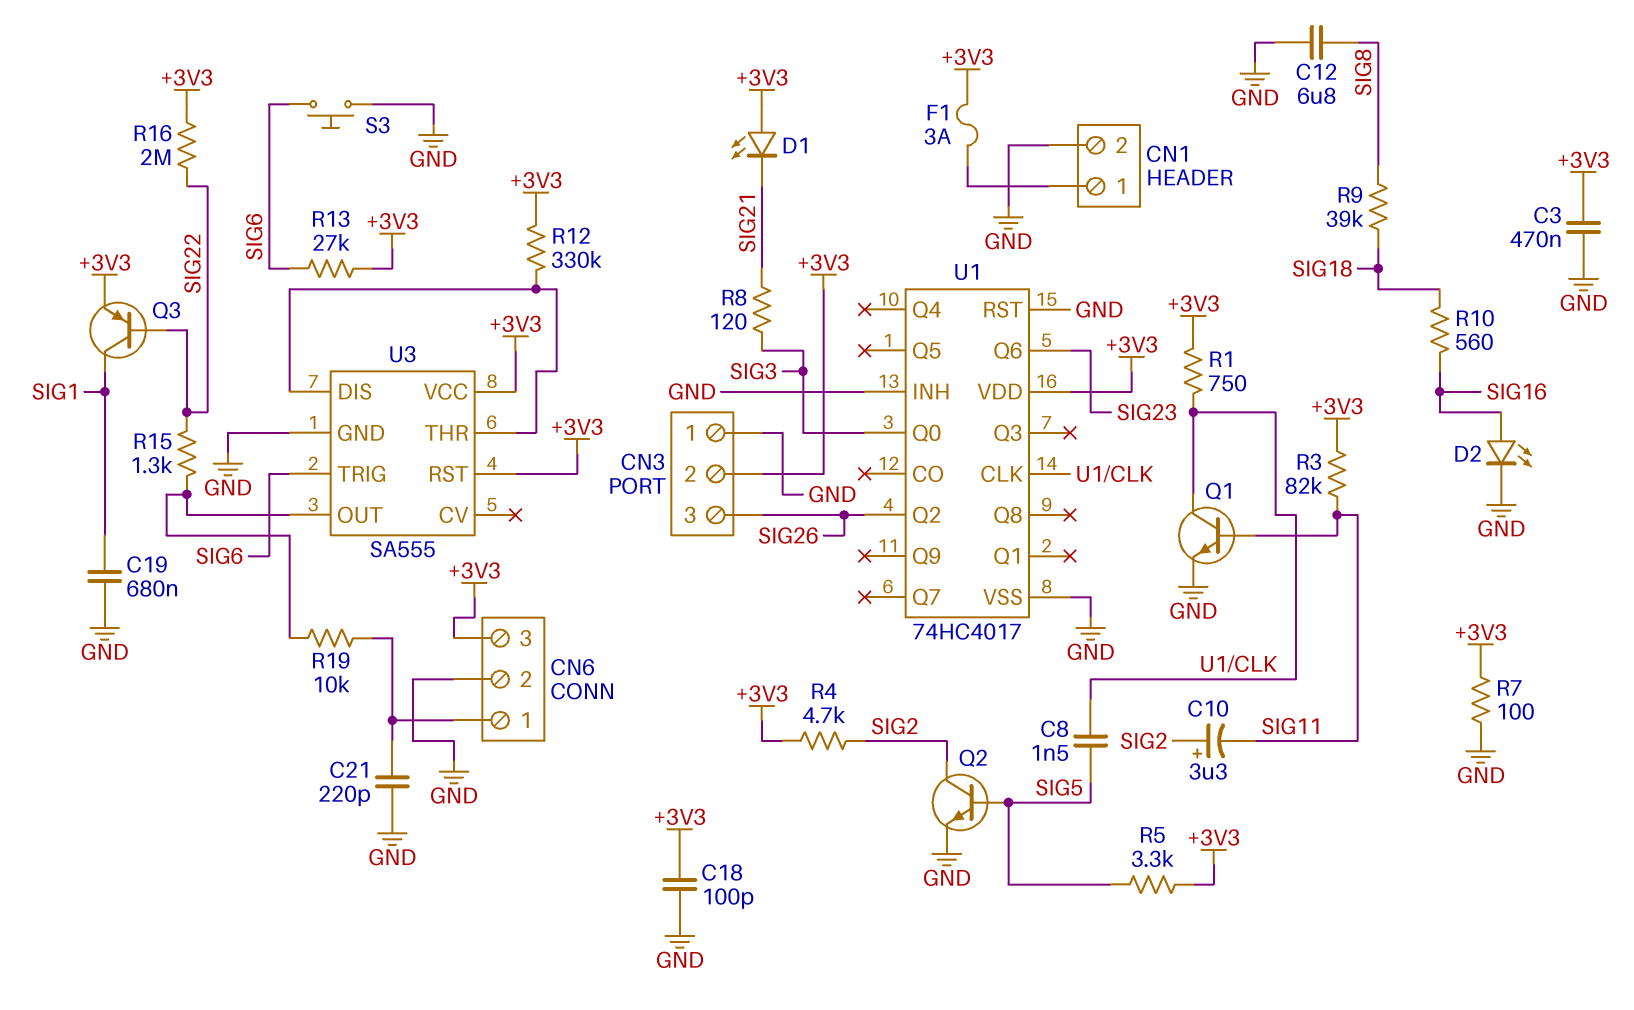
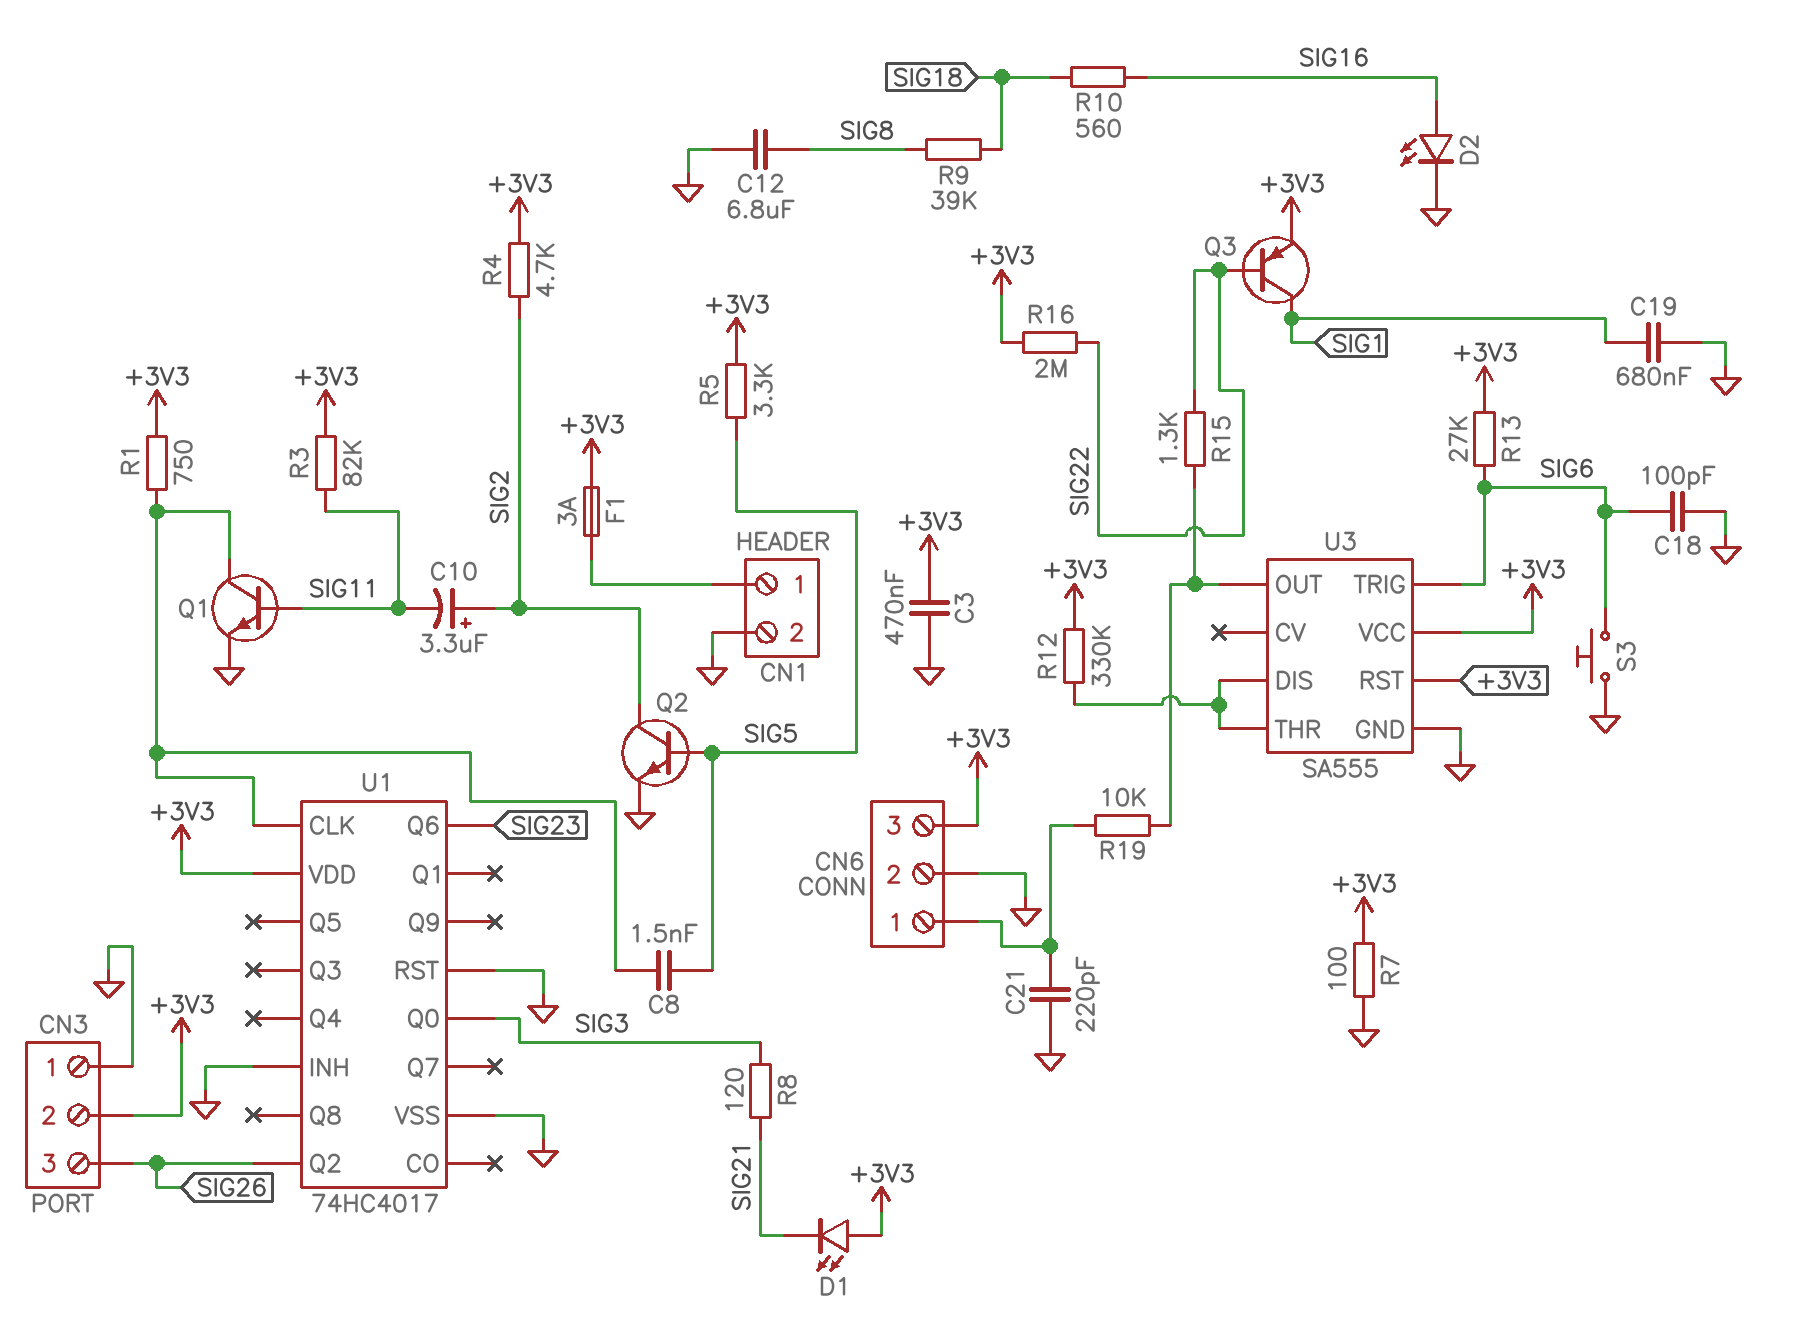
C18: 100pF (+3V3, GND) -> 100pF (GND, SIG6)

